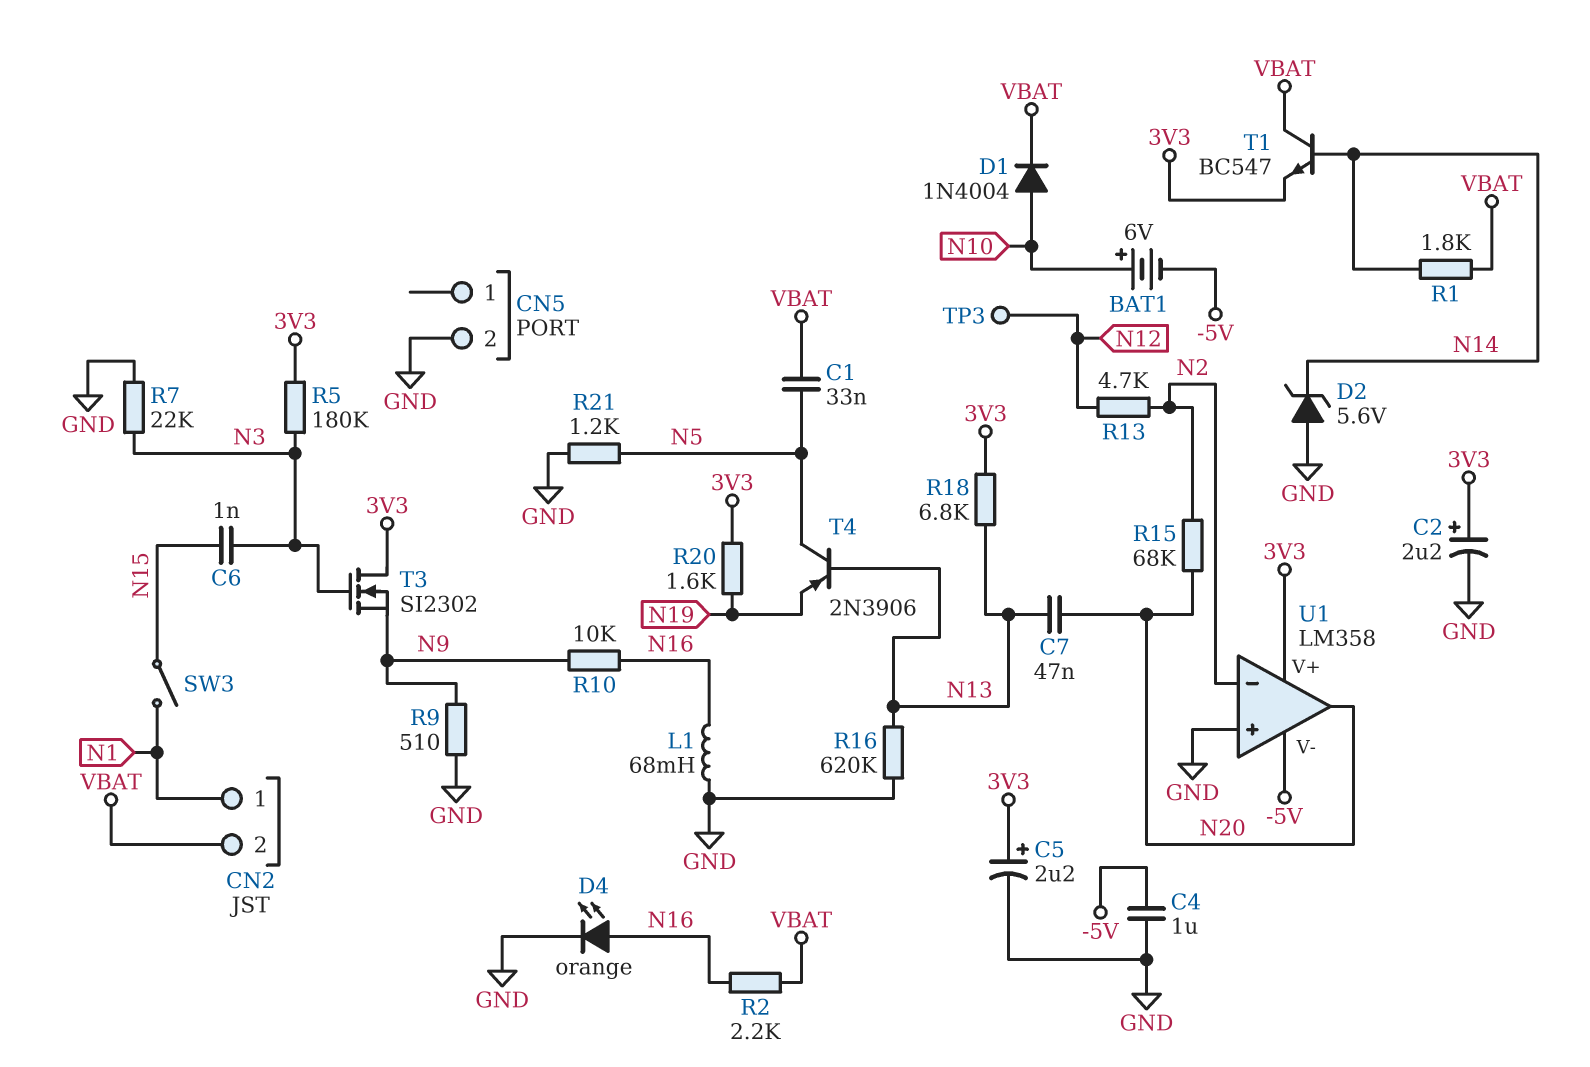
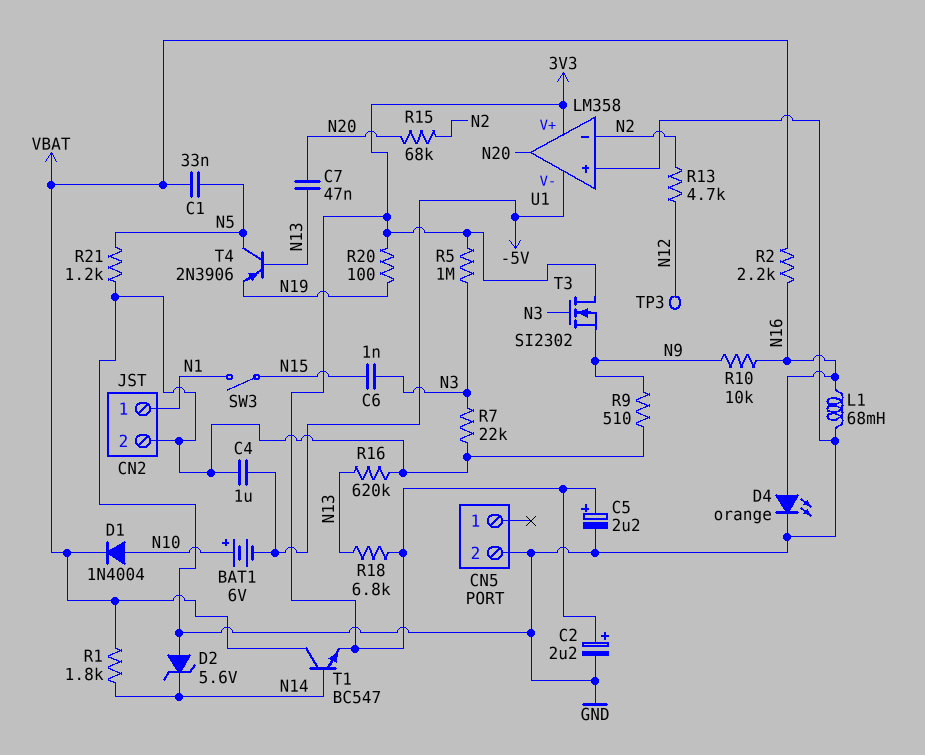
CN2 pin 2: VBAT -> GND
R5: 180k (3V3, N3) -> 1M (3V3, N3)
R20: 1.6k (3V3, N19) -> 100 (3V3, N19)

